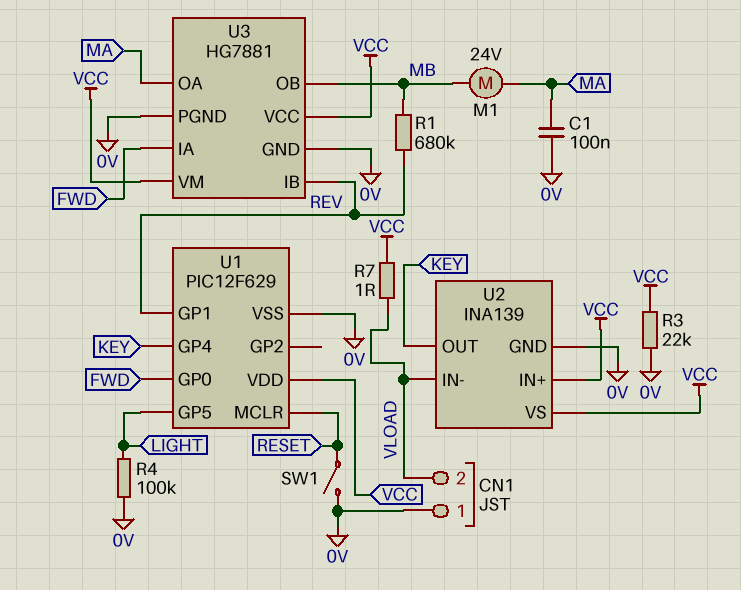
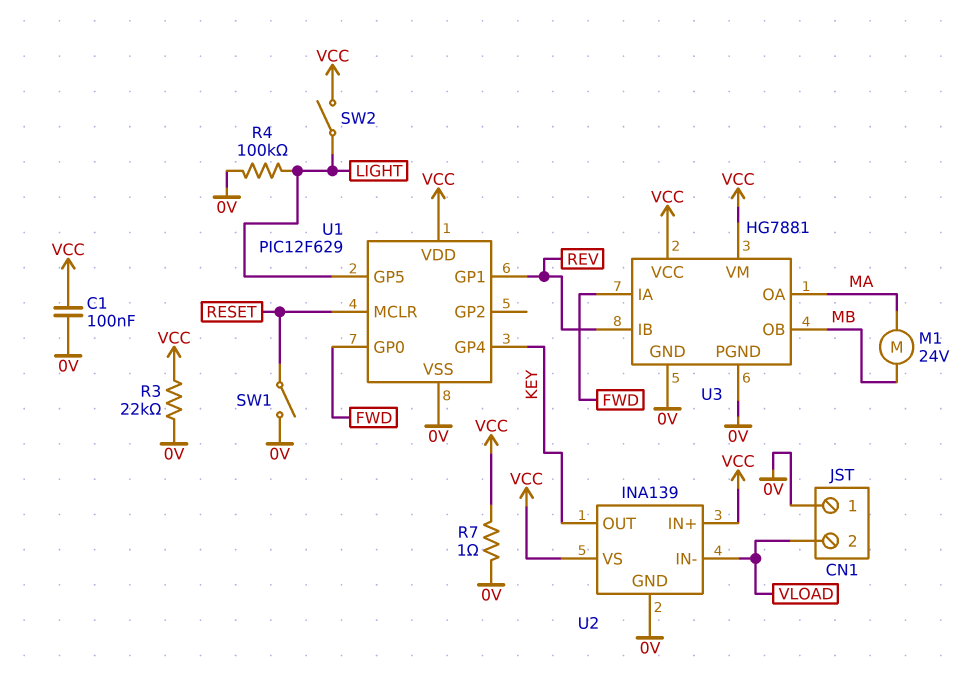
C1: 100nF (0V, MA) -> 100nF (0V, VCC)
R1: 680k (MB, REV) -> none
R7: 1 (VCC, VLOAD) -> 1 (0V, VCC)
SW2: none -> switch (LIGHT, VCC)

